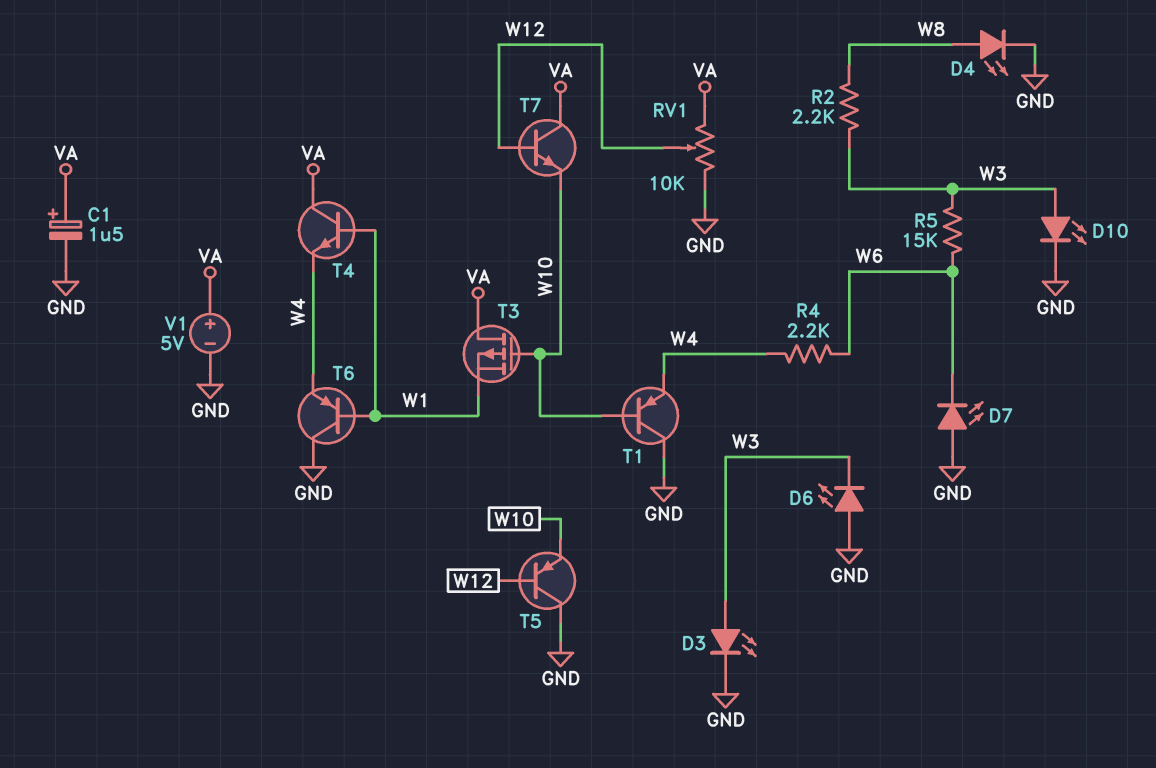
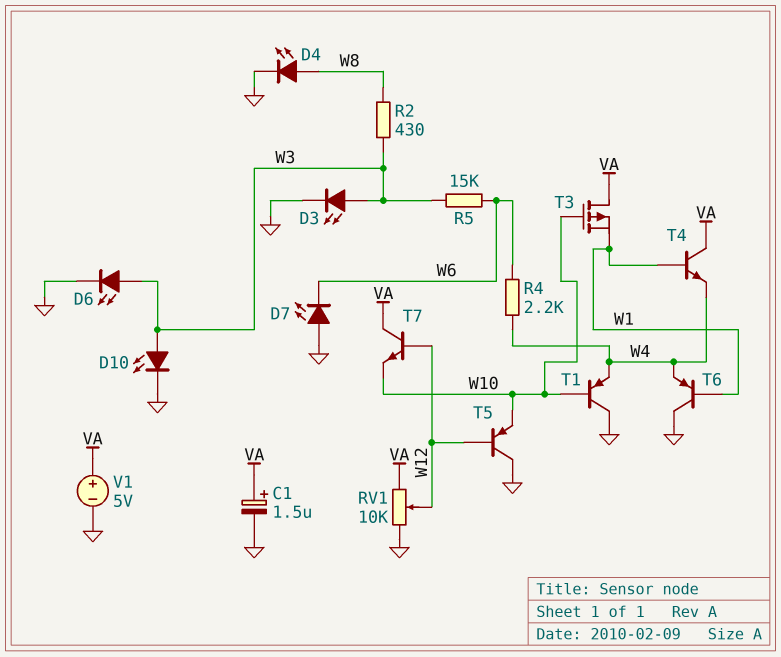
D6: LED (A GND, K W3) -> LED (A W3, K GND)
R2: 2.2k (W3, W8) -> 430 (W3, W8)

